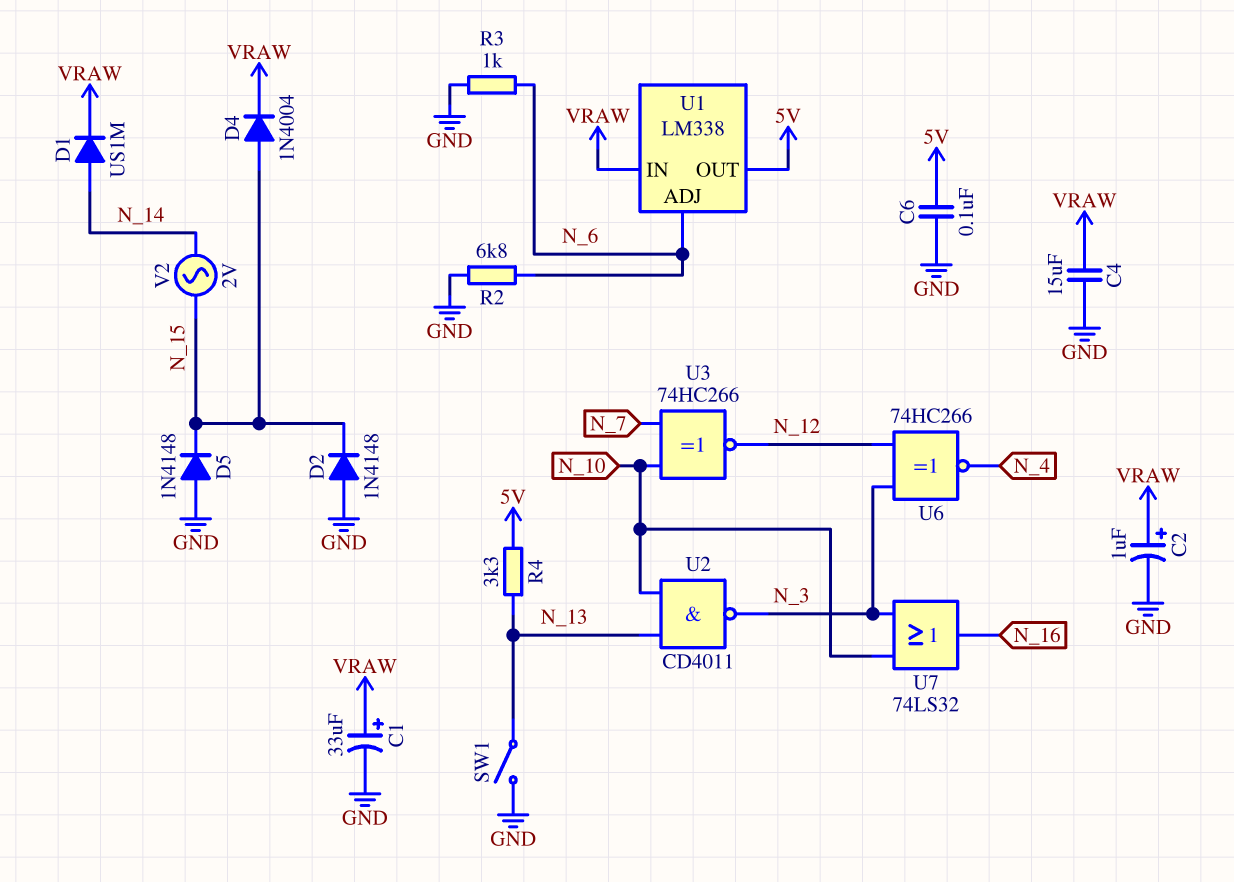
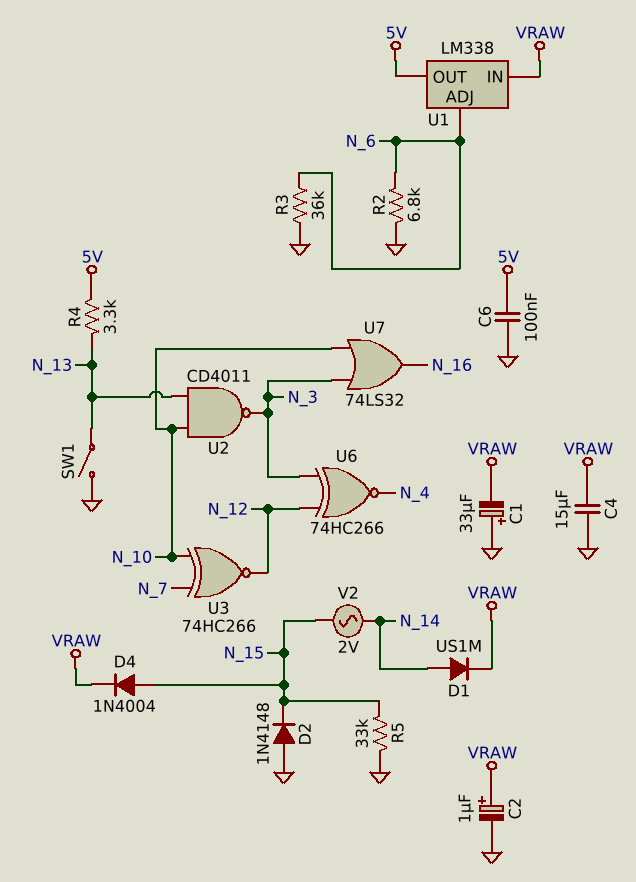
C1: 33uF (plus VRAW, minus GND) -> 33uF (plus GND, minus VRAW)
D5: diode 1N4148 (A GND, K N_15) -> none
R3: 1k (GND, N_6) -> 36k (GND, N_6)
R5: none -> 33k (GND, N_15)

